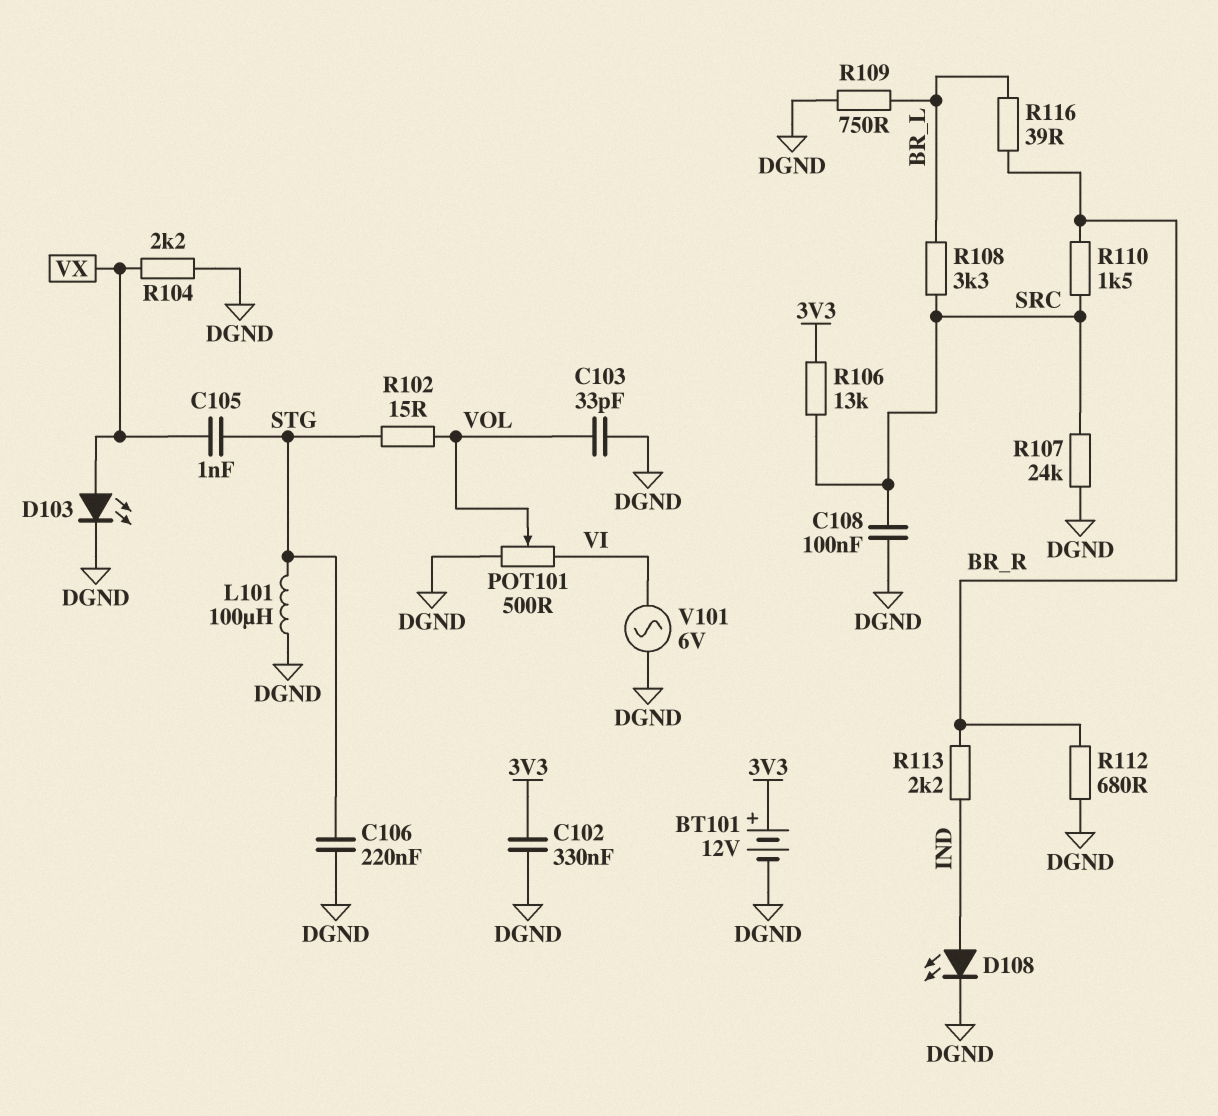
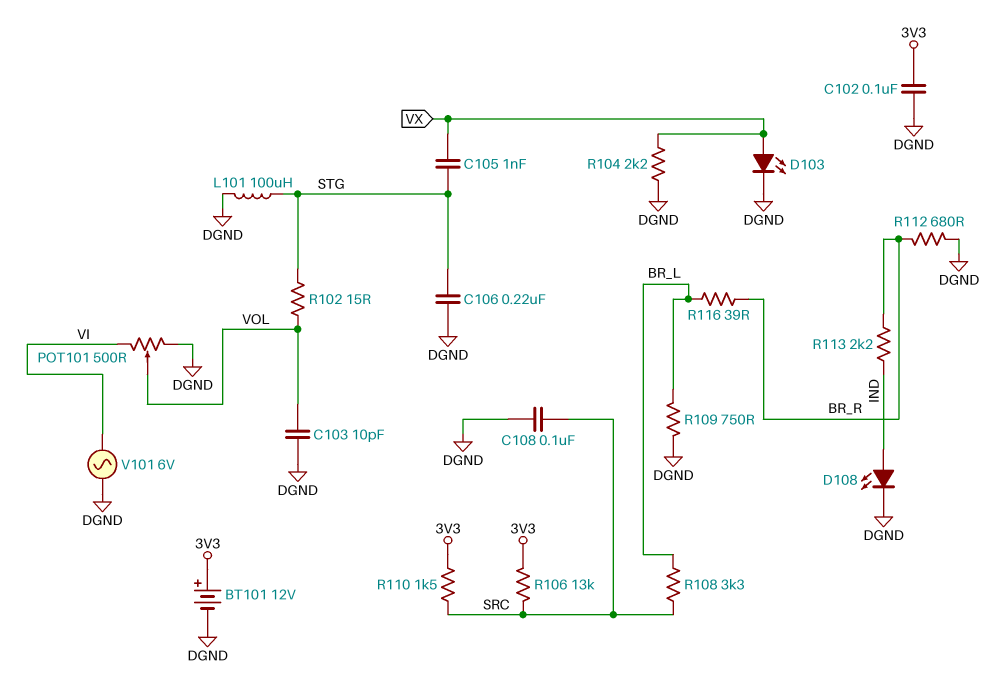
C102: 330nF (3V3, DGND) -> 100nF (3V3, DGND)
C103: 33pF (DGND, VOL) -> 10pF (DGND, VOL)
R107: 24k (DGND, SRC) -> none
R110: 1.5k (BR_R, SRC) -> 1.5k (3V3, SRC)

